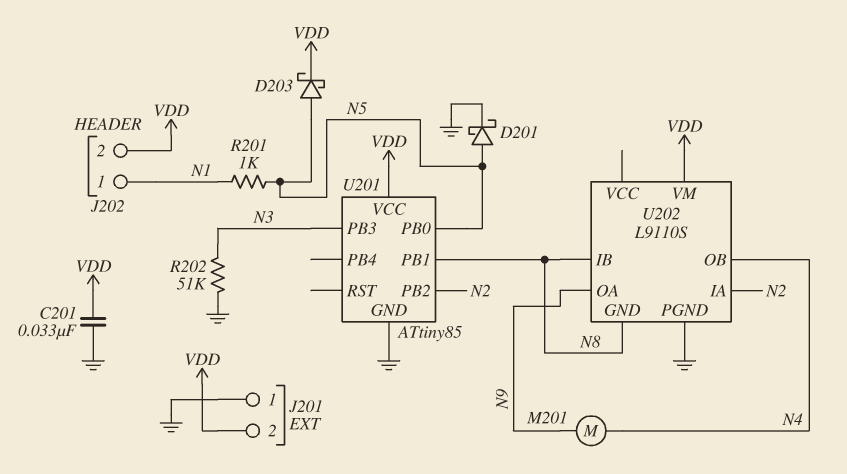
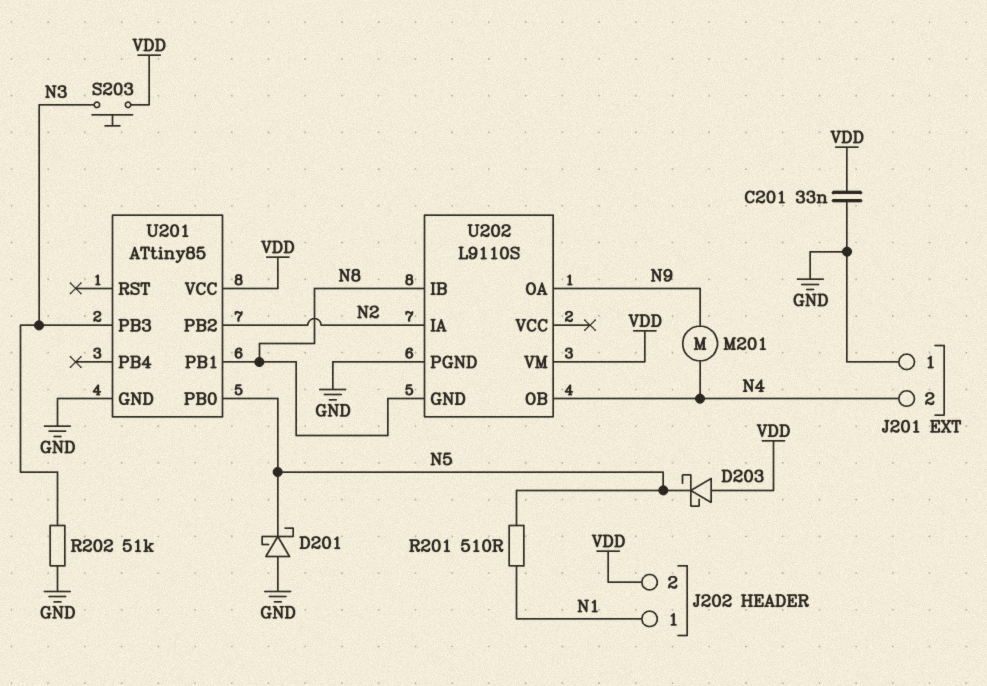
D201: schottky (A N5, K GND) -> schottky (A GND, K N5)
D203: schottky (A N5, K VDD) -> schottky (A VDD, K N5)
J201 pin 2: VDD -> N4
R201: 1k (N1, N5) -> 510 (N1, N5)
S203: none -> button (N3, VDD)

